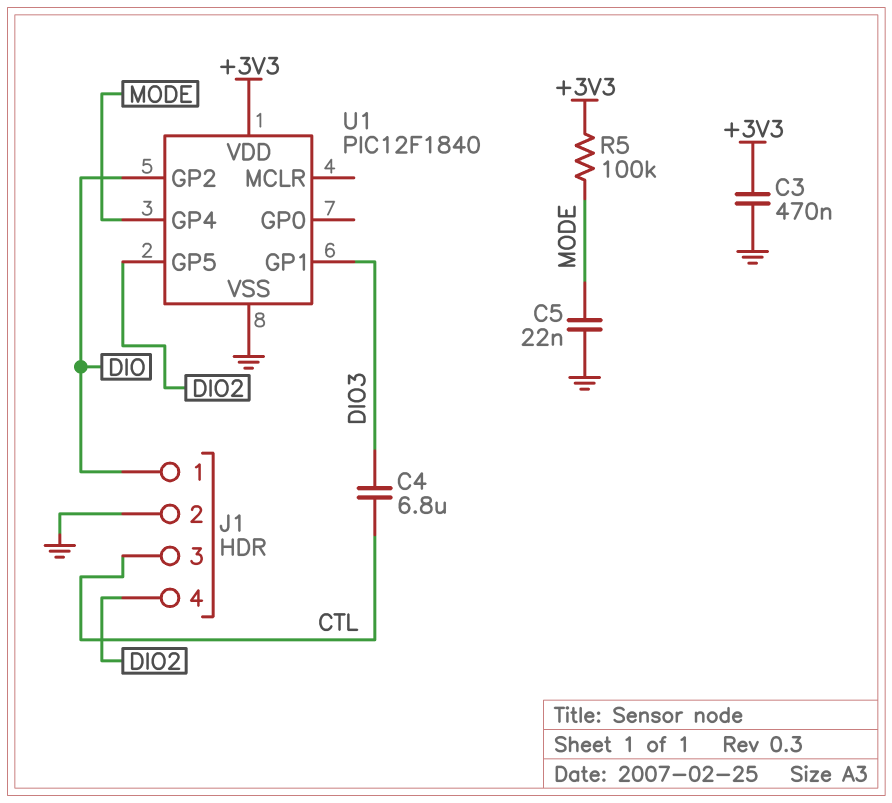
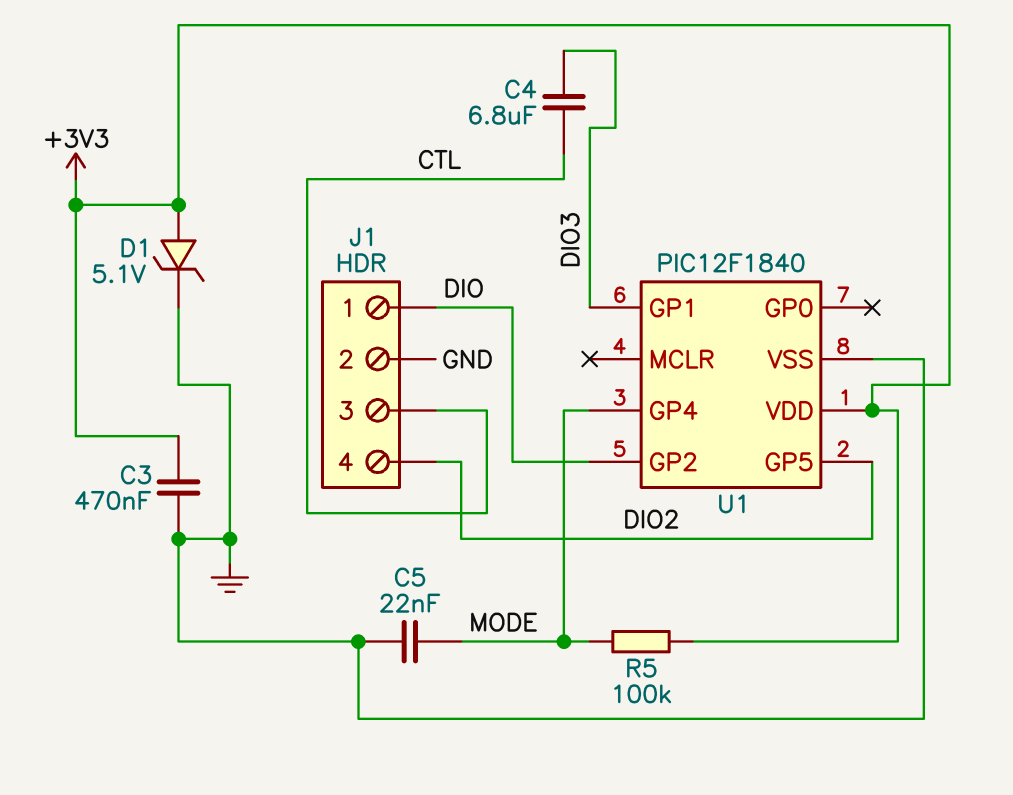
D1: none -> zener 5.1V (A +3V3, K GND)

